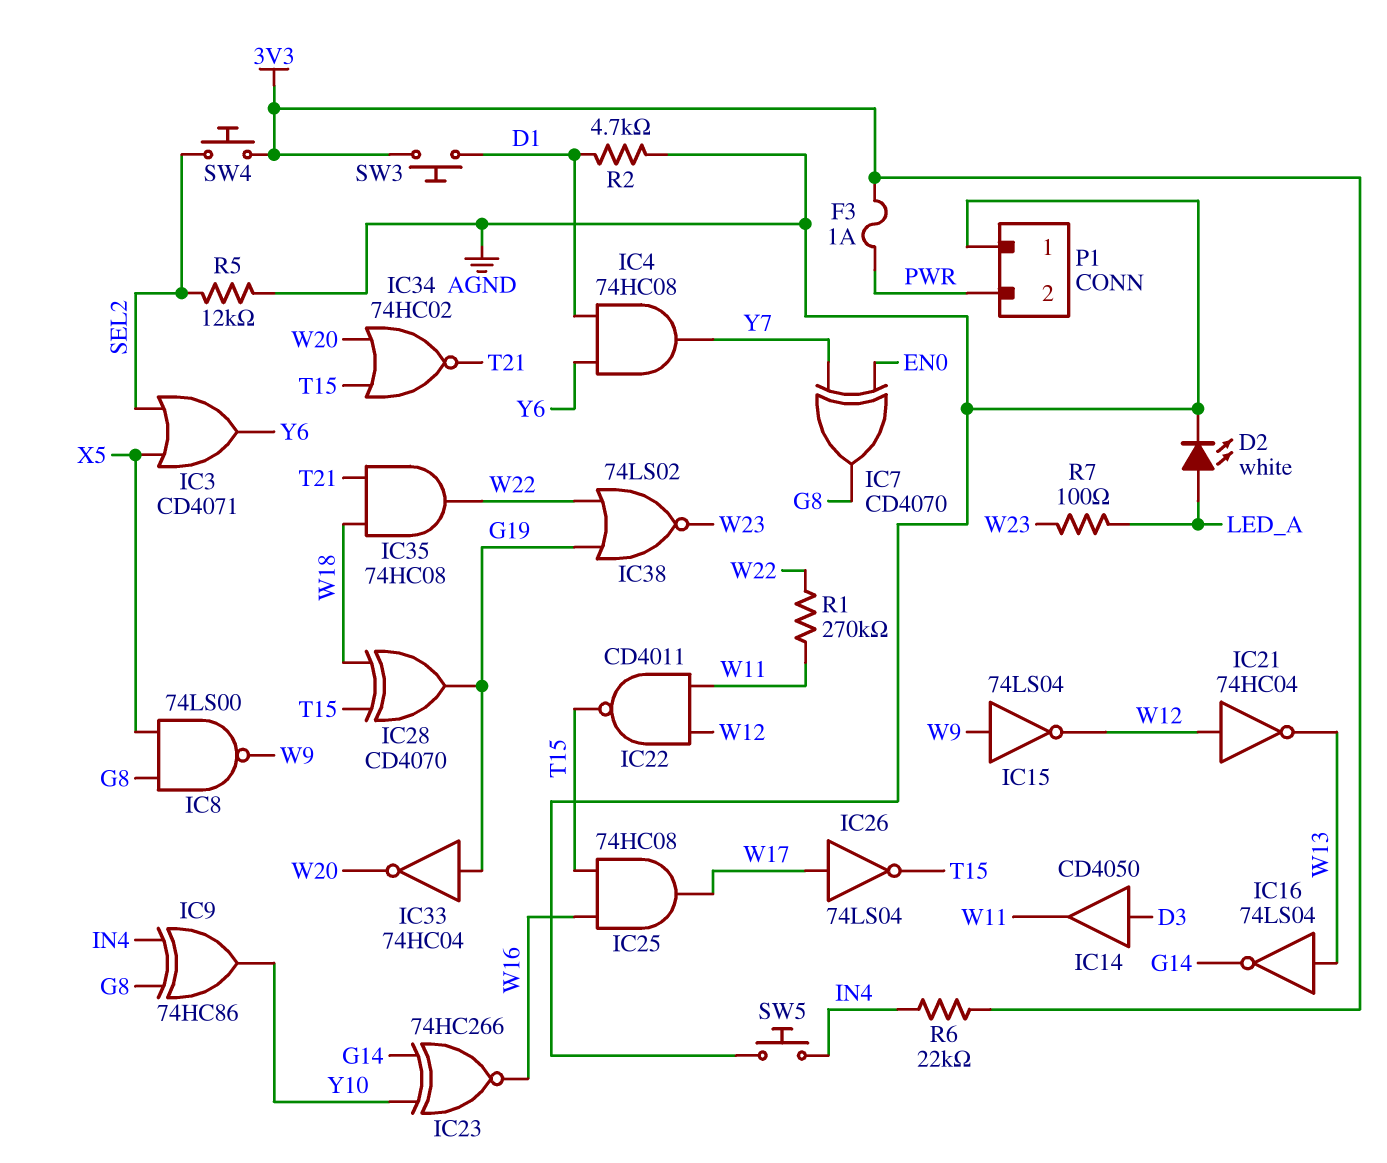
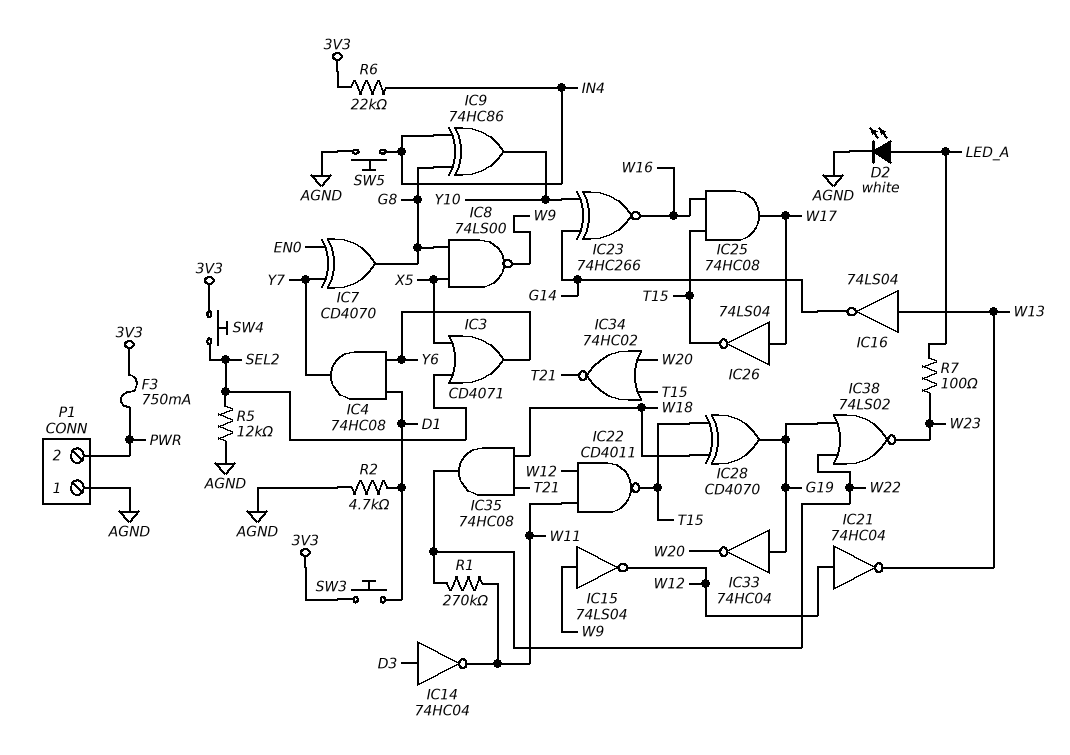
F3: 1A (3V3, PWR) -> 750mA (3V3, PWR)
IC14: buffer CD4050 (in D3, out W11) -> NOT 74HC04 (in D3, out W11)

